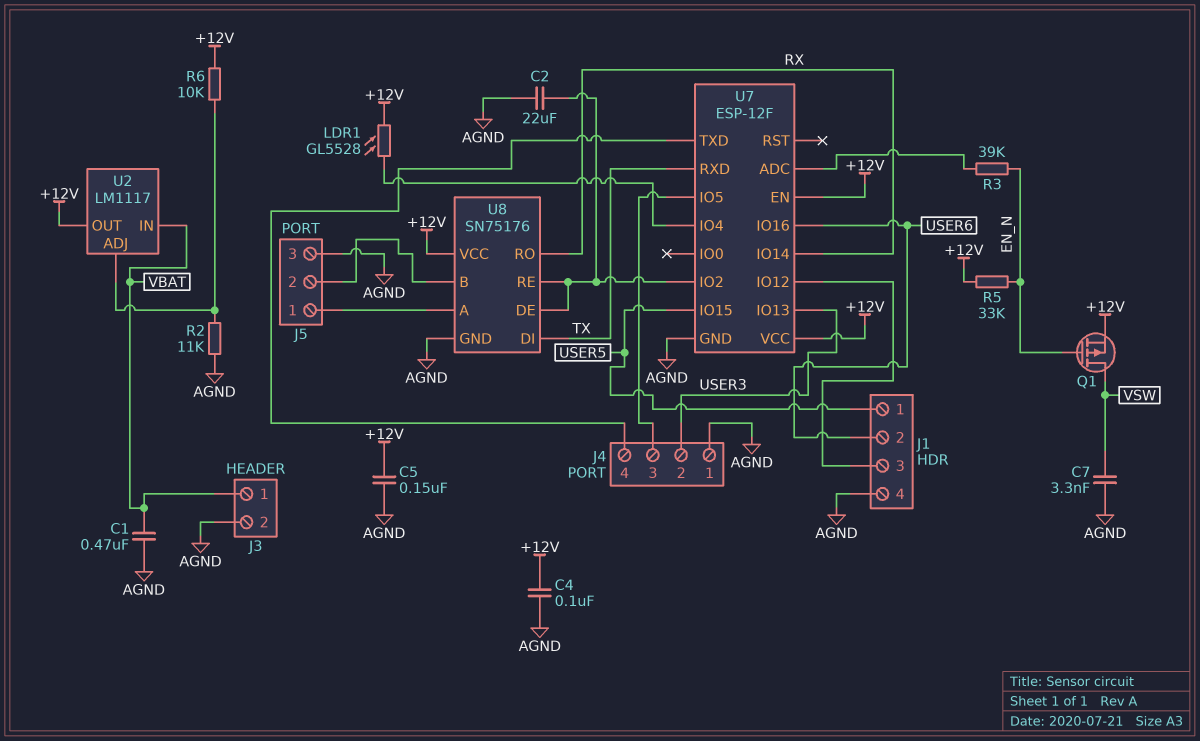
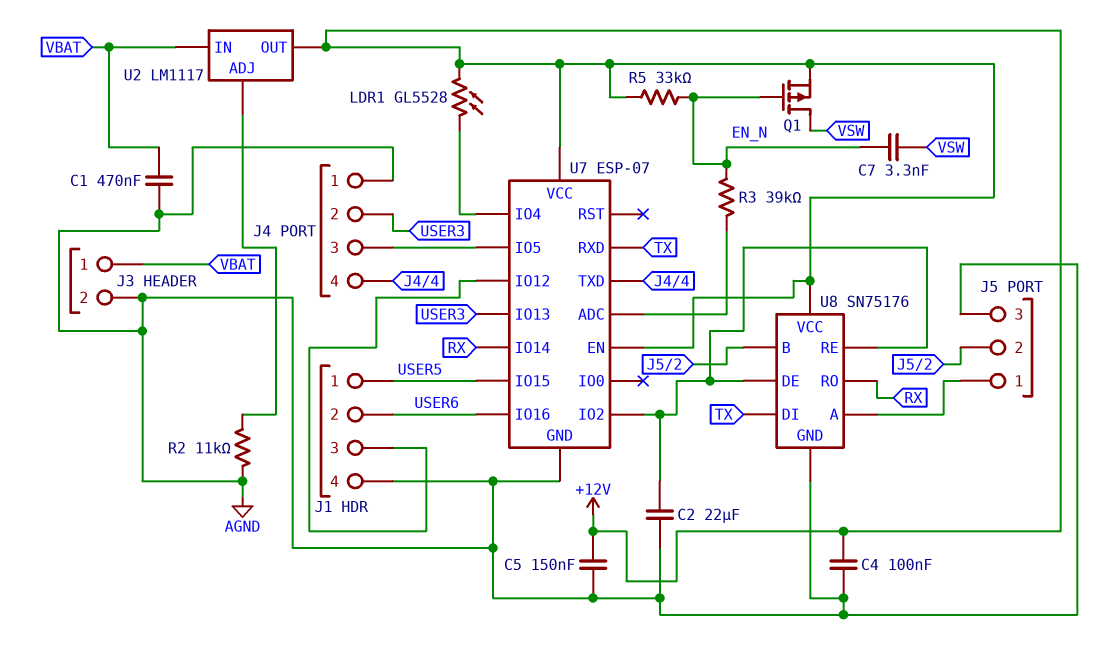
C7: 3.3nF (AGND, VSW) -> 3.3nF (EN_N, VSW)
R6: 10k (+12V, U2/ADJ) -> none
U7: ESP-12F -> ESP-07

